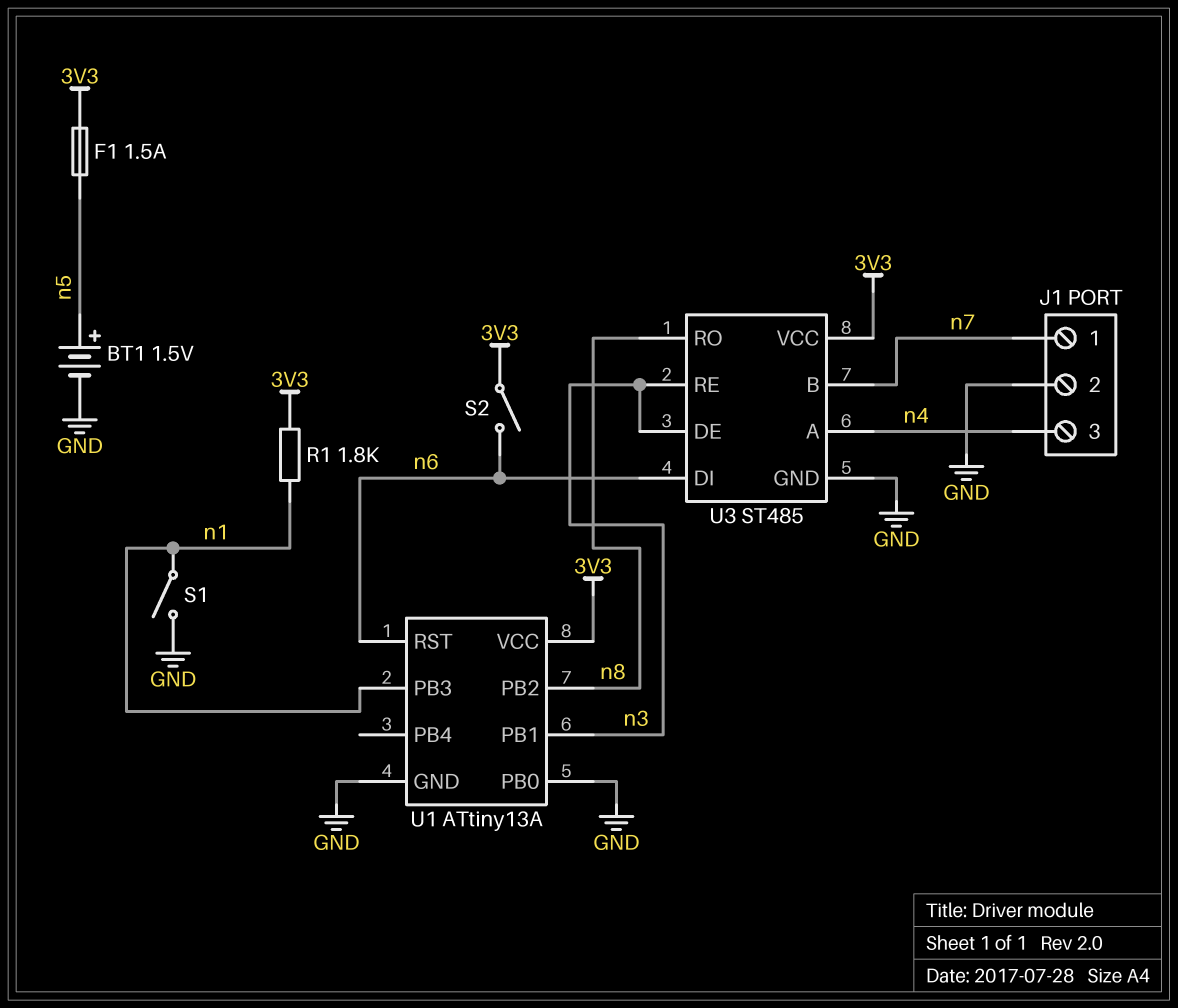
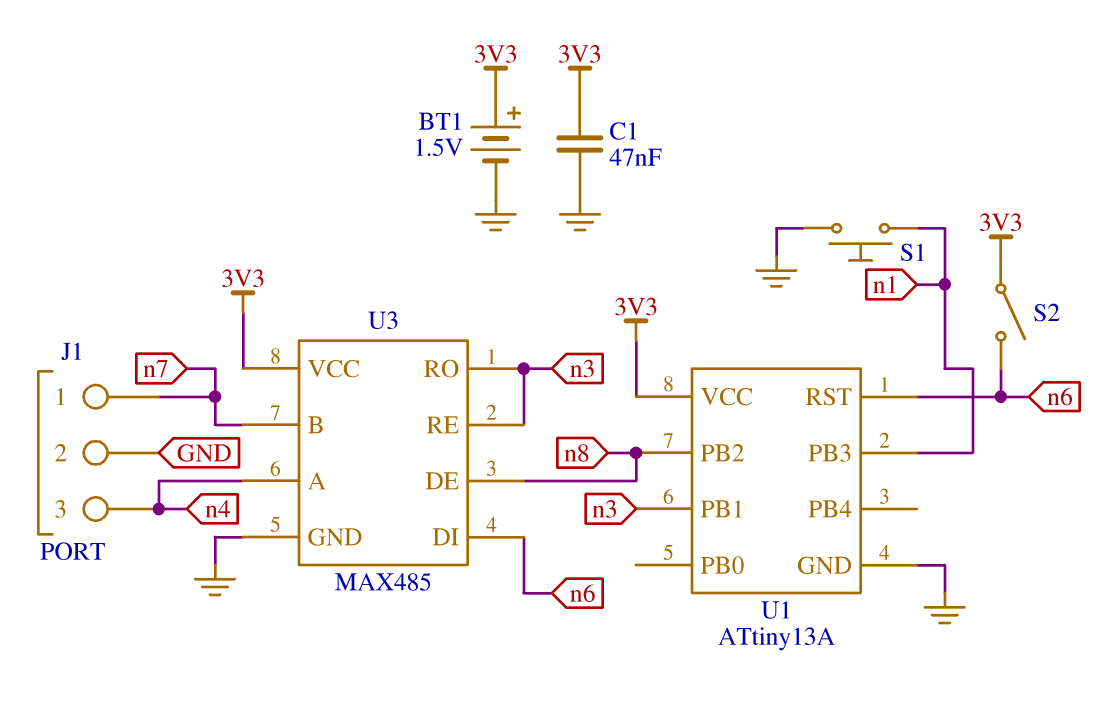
BT1: 1.5V (plus n5, minus GND) -> 1.5V (plus 3V3, minus GND)
C1: none -> 47nF (3V3, GND)
F1: 1.5A (3V3, n5) -> none
R1: 1.8k (3V3, n1) -> none
S1: switch (GND, n1) -> button (GND, n1)
U1 pin PB0: GND -> none
U3: ST485 -> MAX485
U3 pin DE: n3 -> n8
U3 pin RO: n8 -> n3

